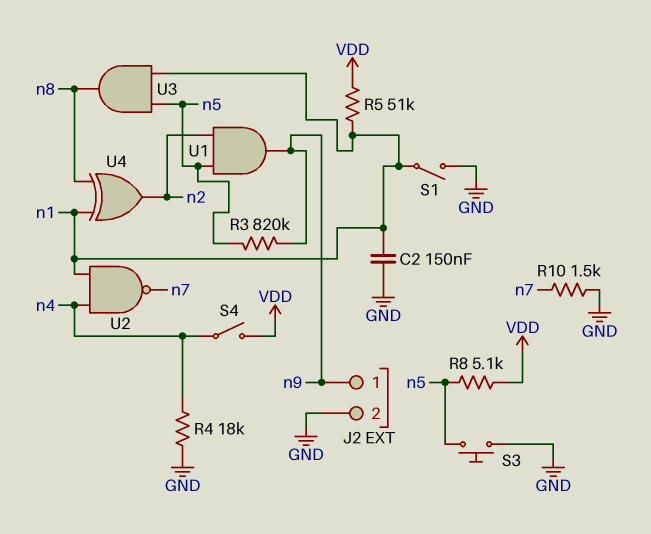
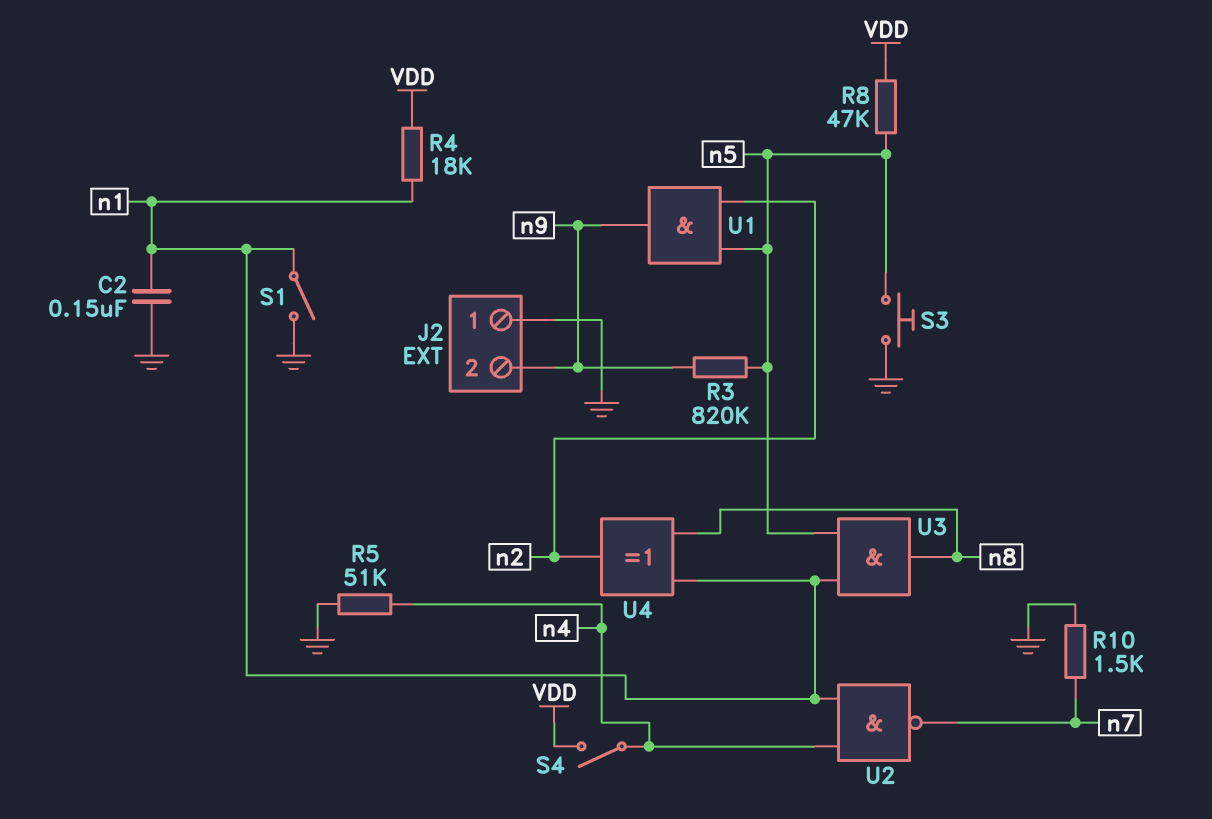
J2 pin 1: n9 -> GND
J2 pin 2: GND -> n9
R4: 18k (GND, n4) -> 18k (VDD, n1)
R5: 51k (VDD, n1) -> 51k (GND, n4)
R8: 5.1k (VDD, n5) -> 47k (VDD, n5)

